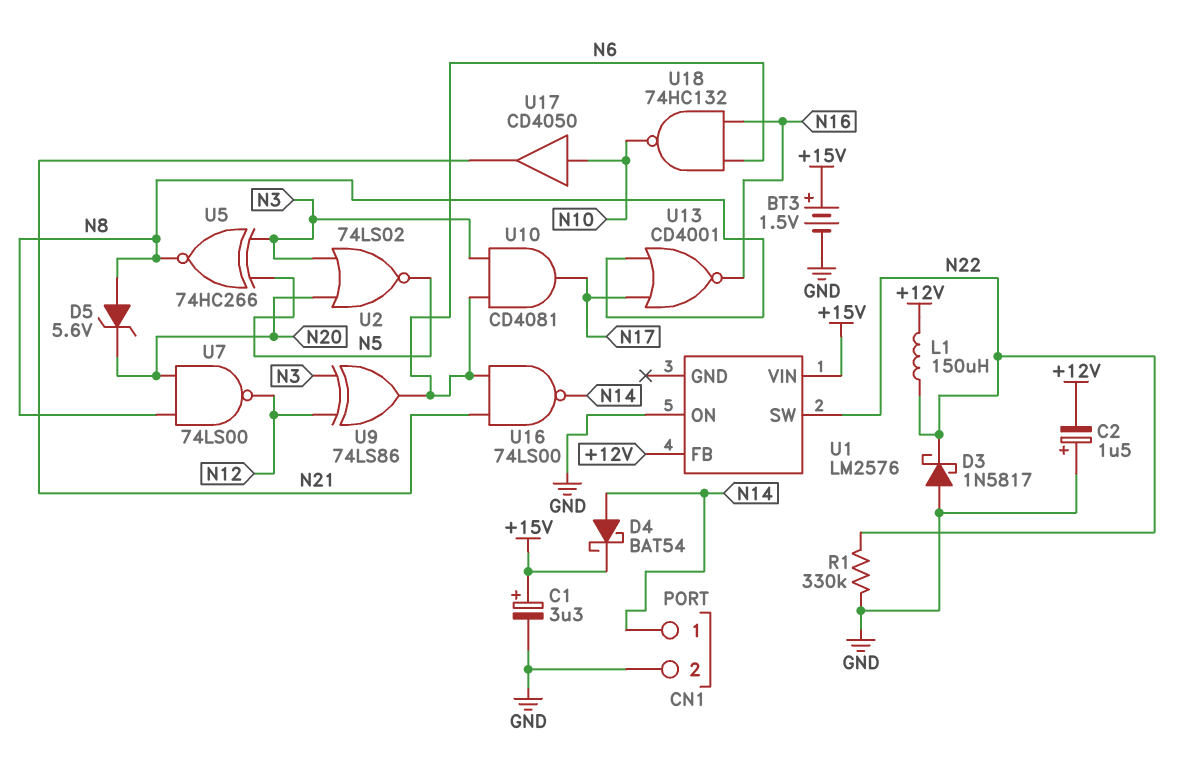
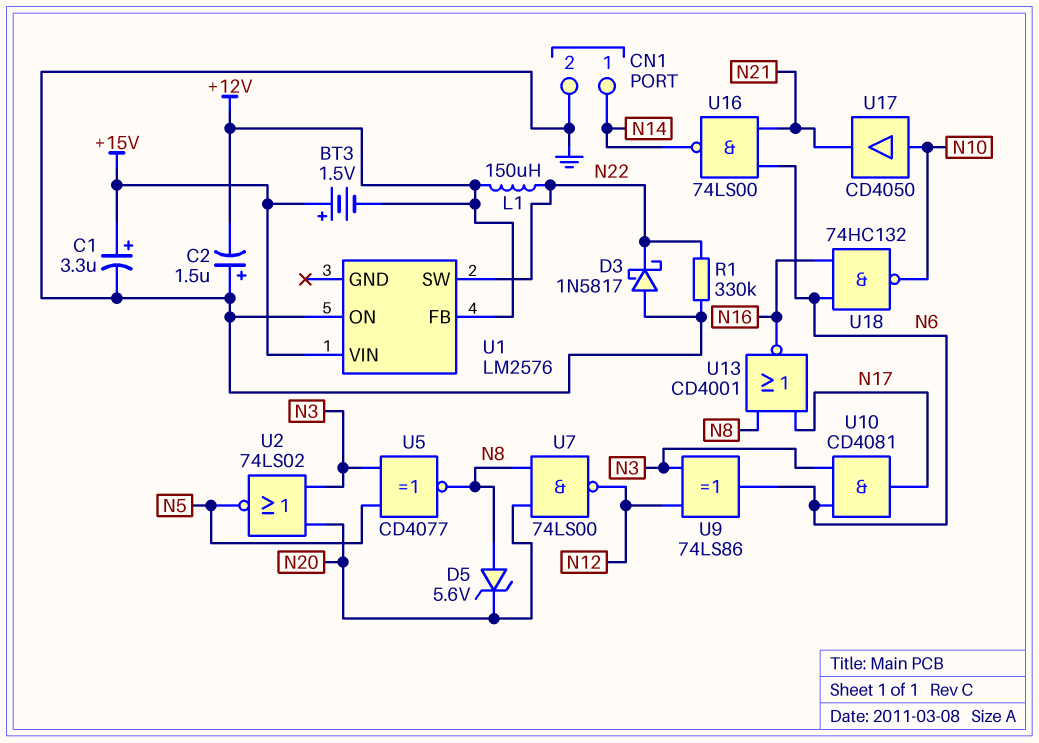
BT3: 1.5V (plus +15V, minus GND) -> 1.5V (plus +15V, minus +12V)
D4: schottky BAT54 (A N14, K +15V) -> none
U5: XNOR 74HC266 (in N3, in N5, out N8) -> XNOR CD4077 (in N3, in N5, out N8)

